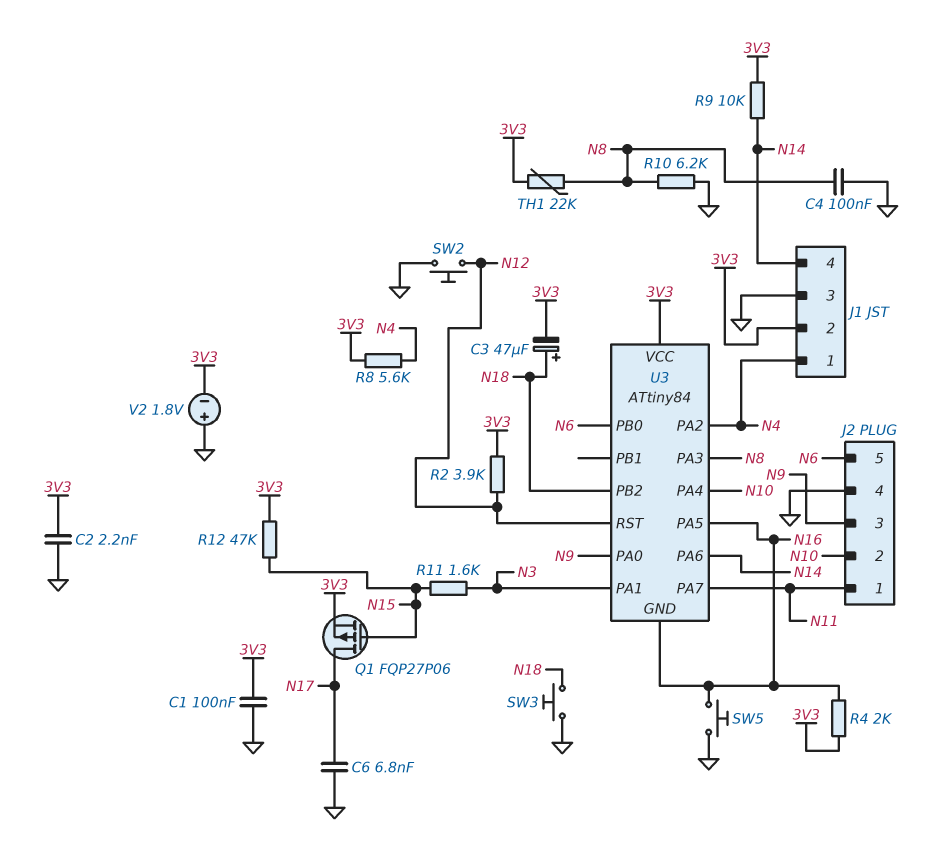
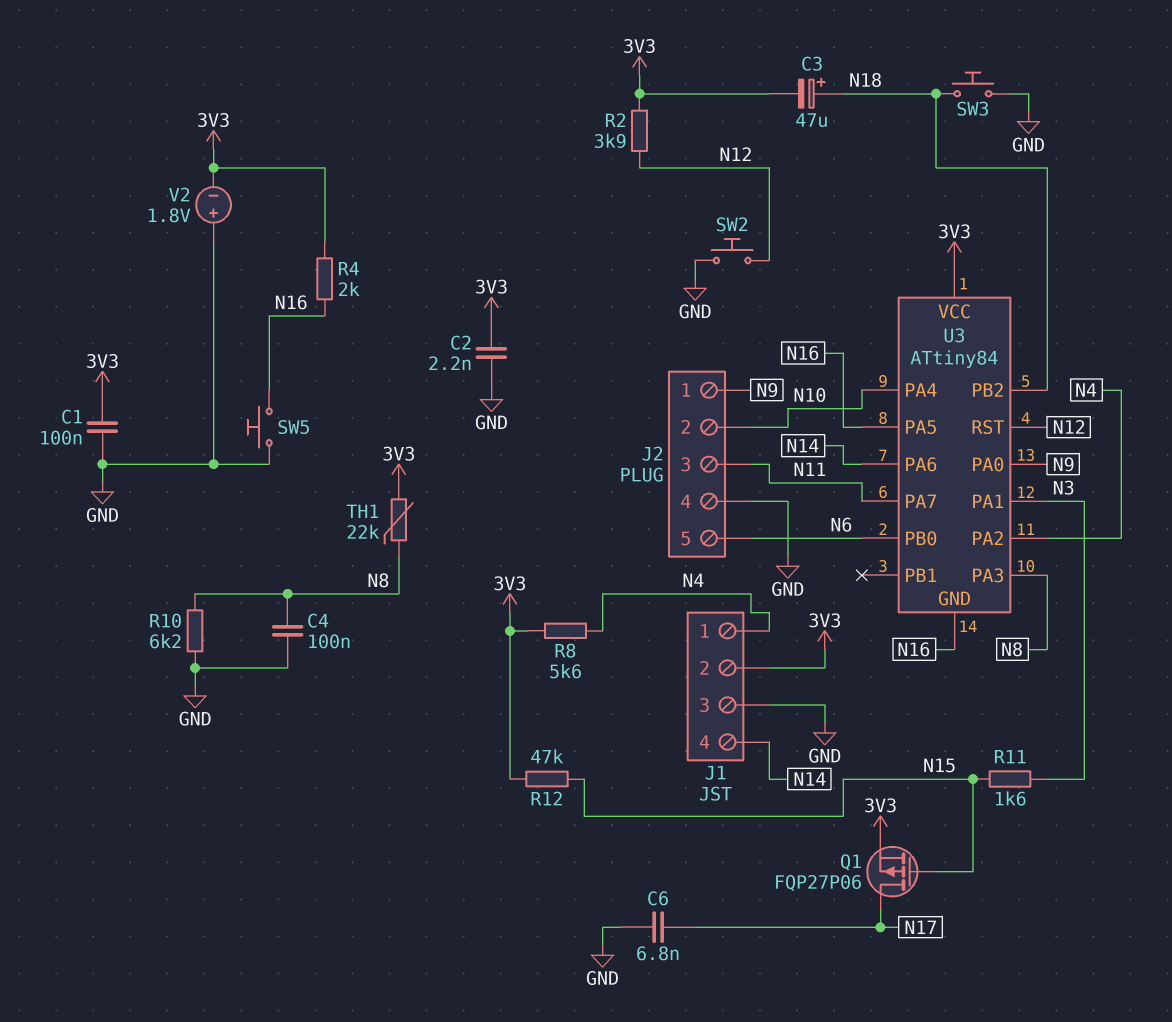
J2 pin 1: N11 -> N9
J2 pin 3: N9 -> N11
R9: 10k (3V3, N14) -> none

